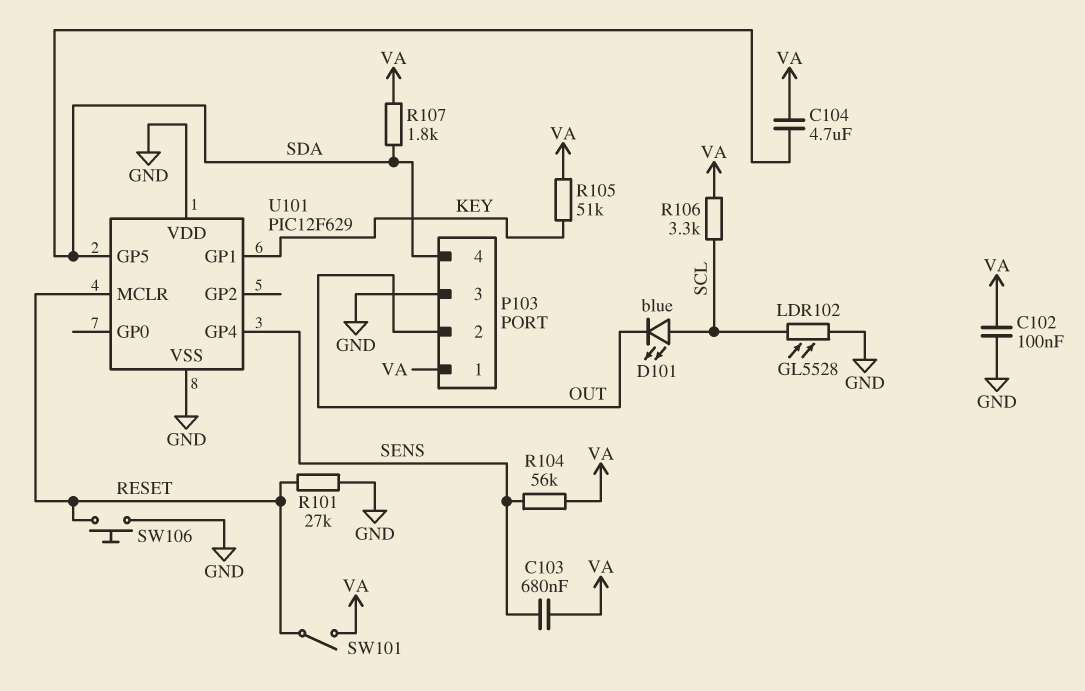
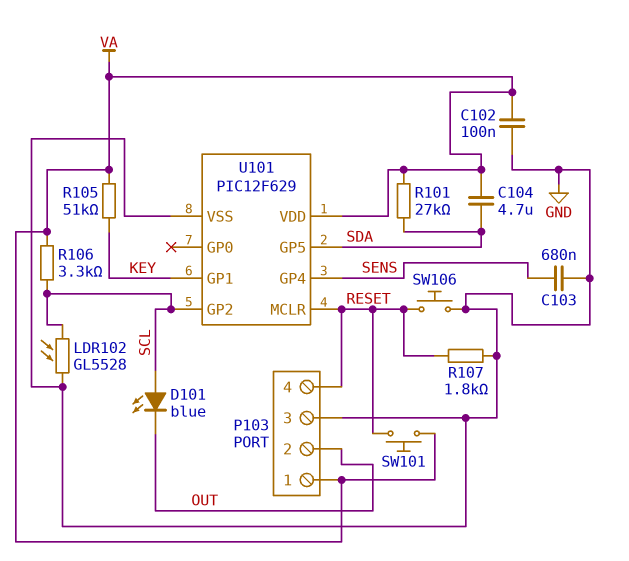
C103: 680nF (SENS, VA) -> 680nF (GND, SENS)
P103 pin 4: SDA -> RESET
R101: 27k (GND, RESET) -> 27k (SDA, VA)
R104: 56k (SENS, VA) -> none
R107: 1.8k (SDA, VA) -> 1.8k (GND, RESET)
SW101: switch (RESET, VA) -> button (RESET, VA)
U101 pin GP2: none -> SCL
U101 pin VDD: GND -> VA

